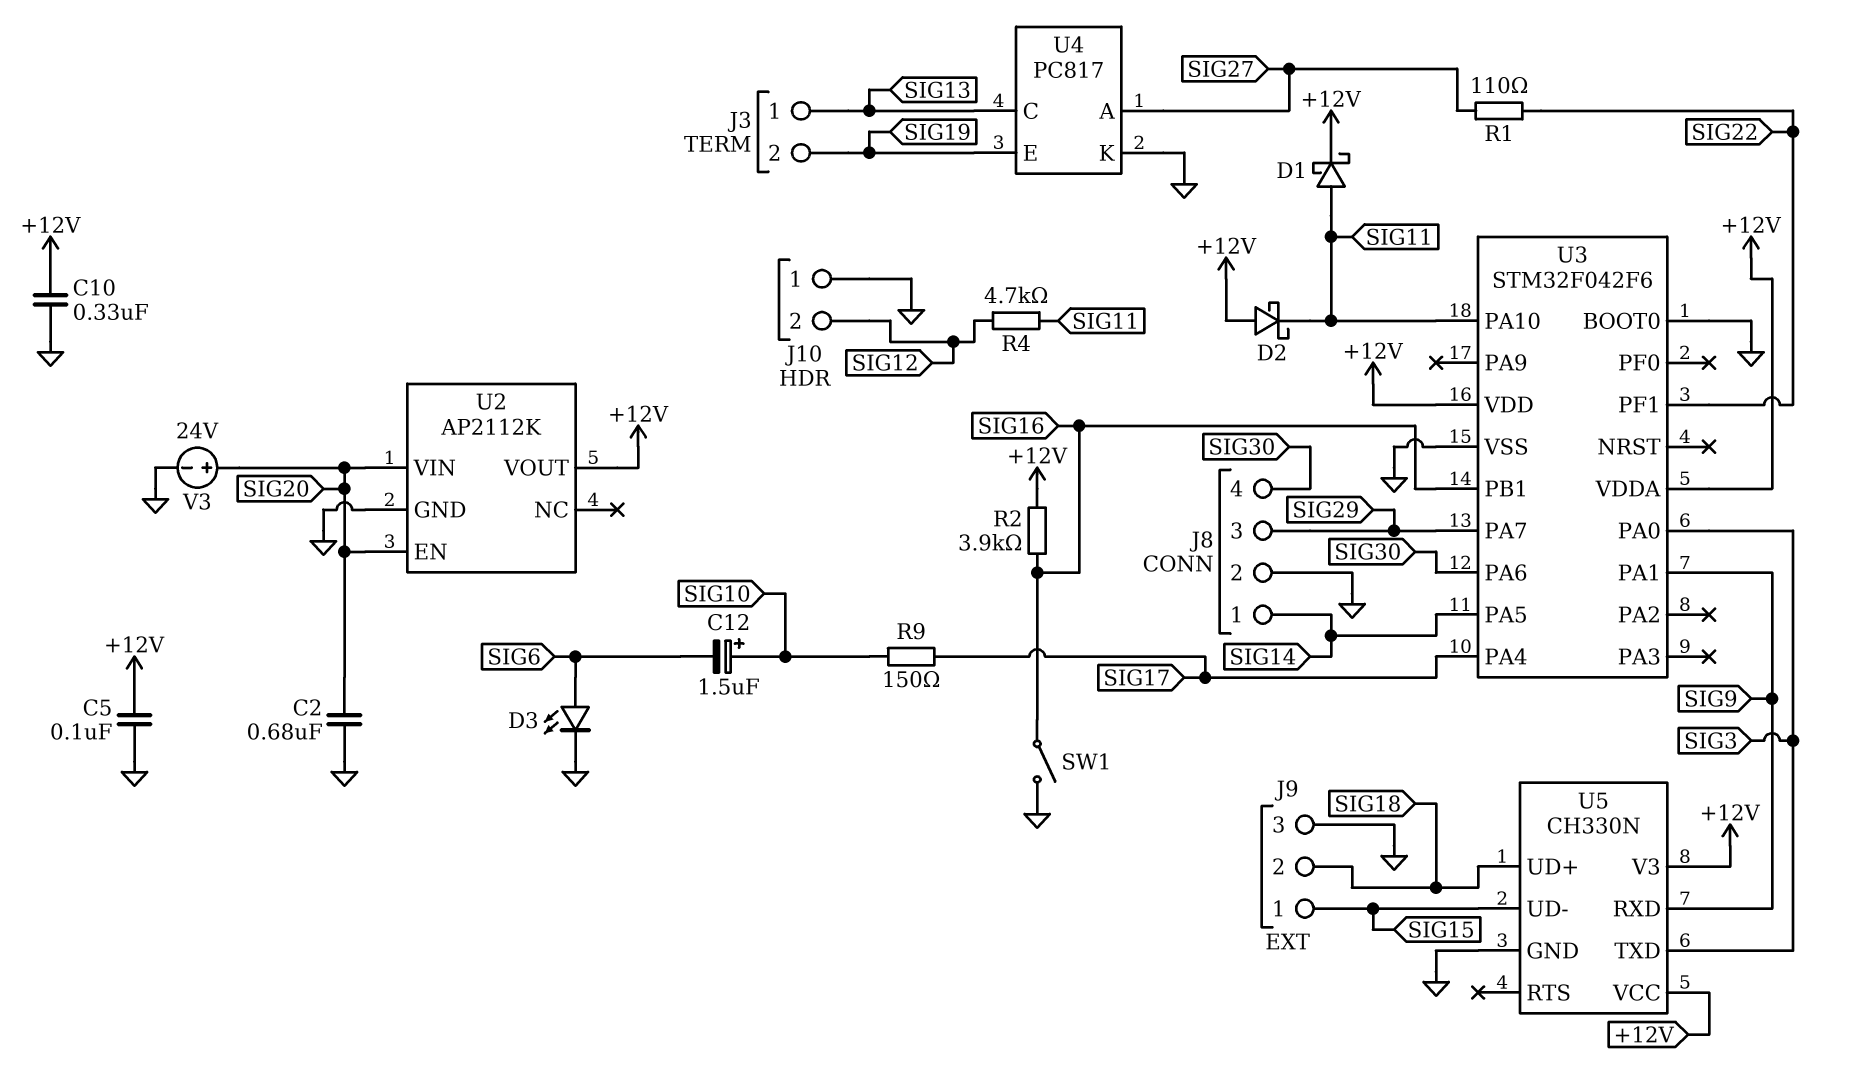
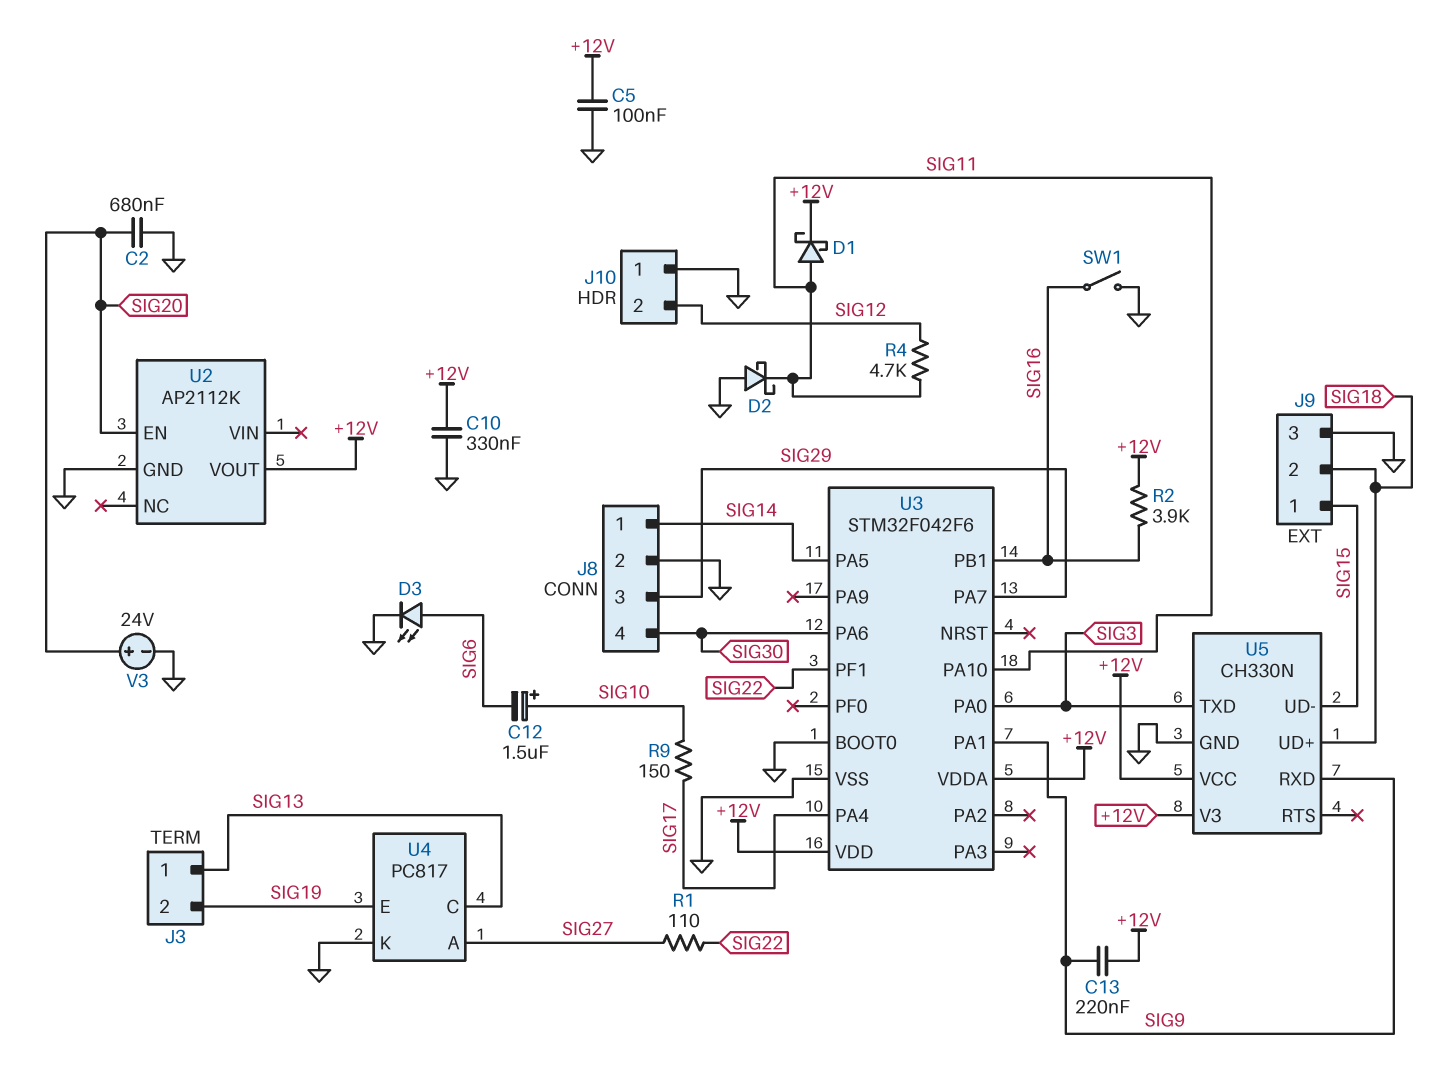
C13: none -> 220nF (+12V, SIG9)
D2: schottky (A +12V, K SIG11) -> schottky (A GND, K SIG11)
U2 pin VIN: SIG20 -> none

